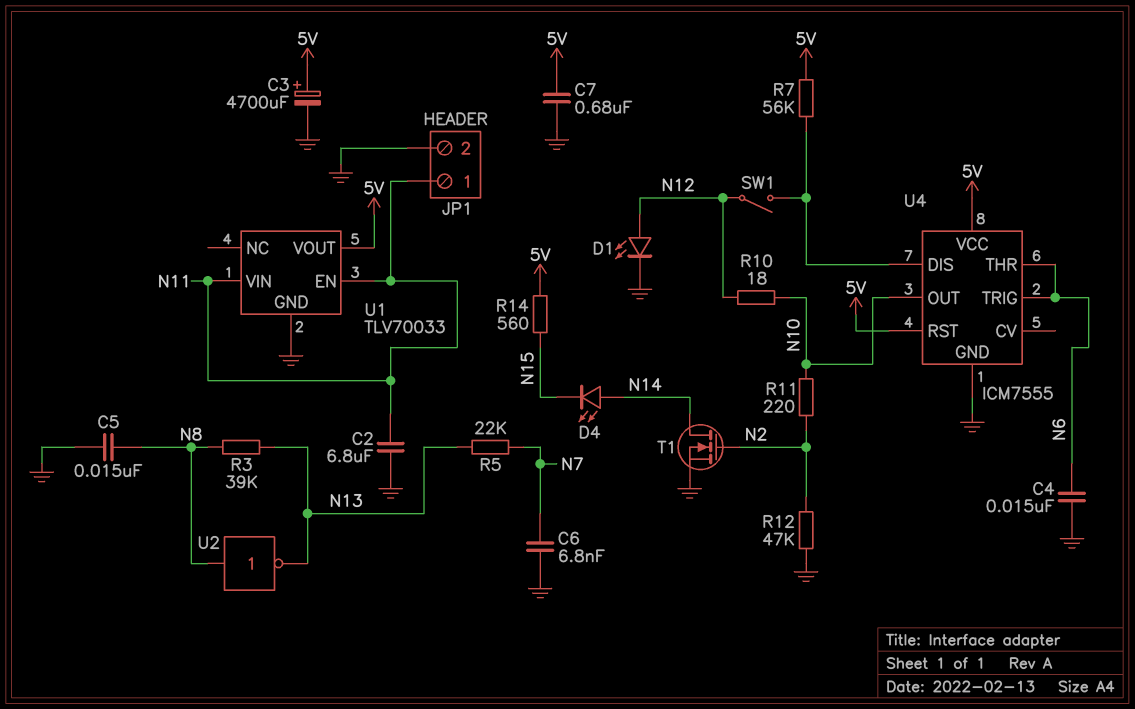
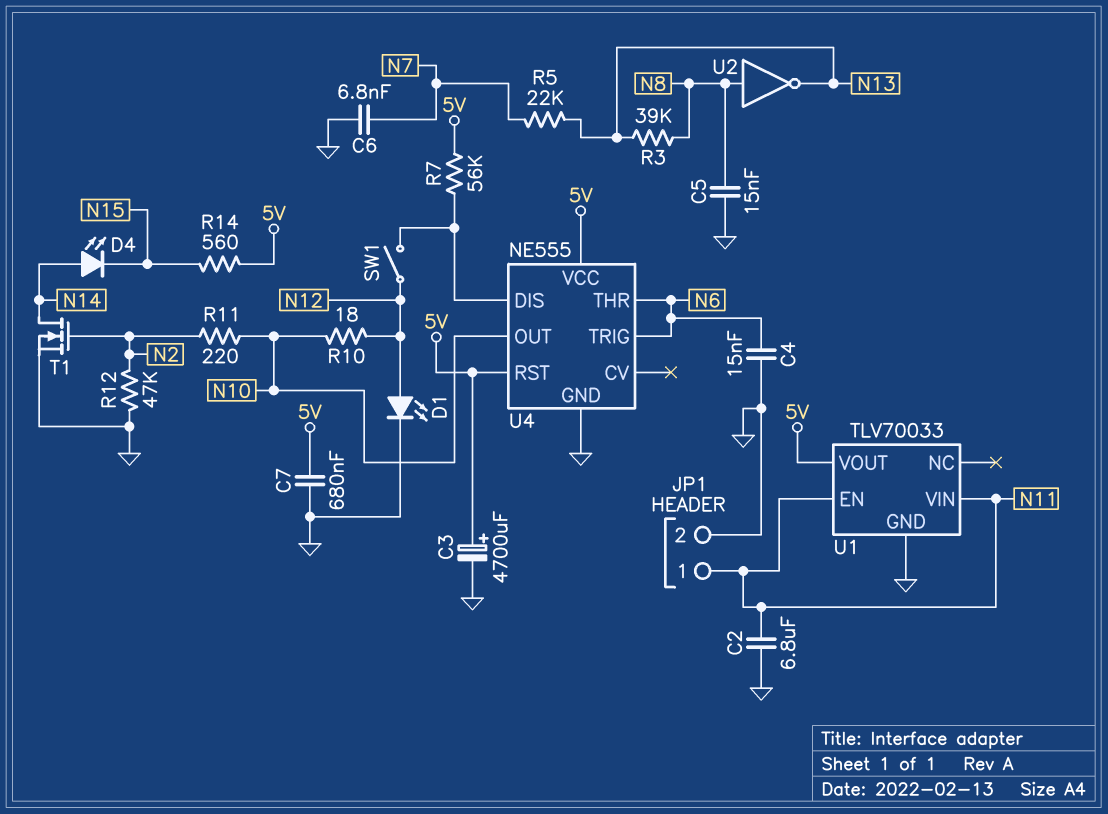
U4: ICM7555 -> NE555

